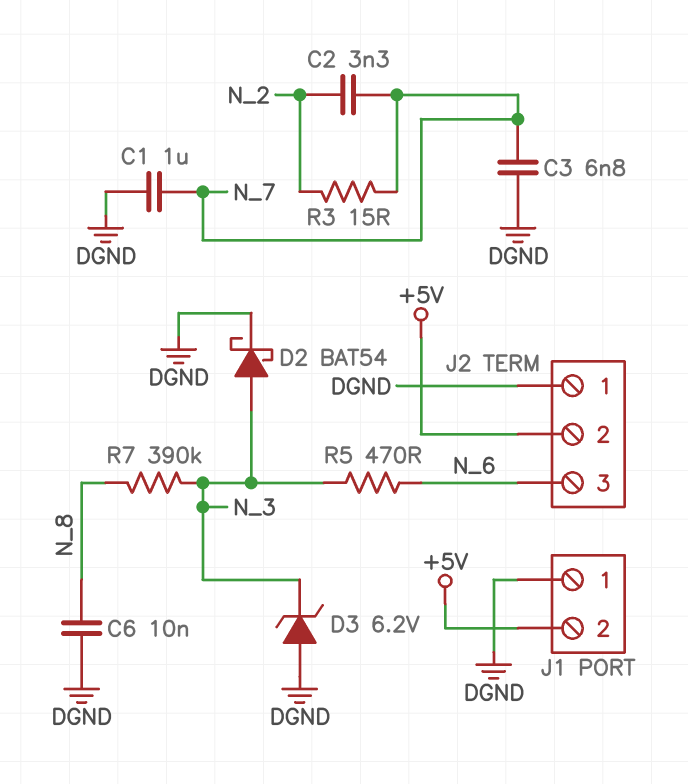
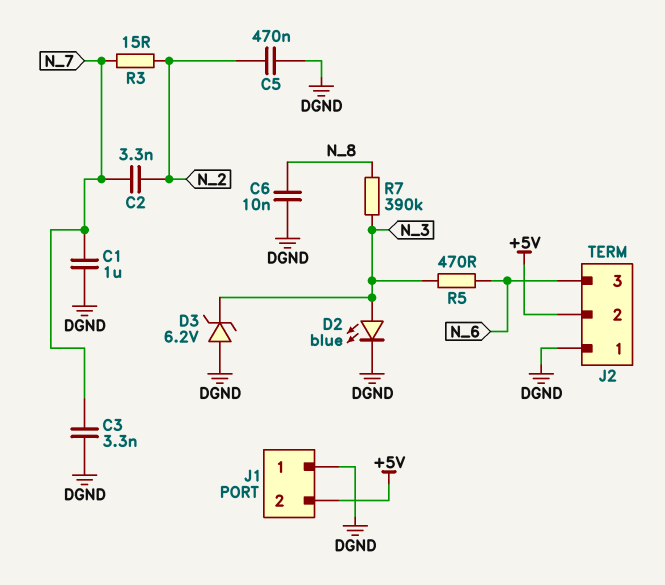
C3: 6.8nF (DGND, N_7) -> 3.3nF (DGND, N_7)
C5: none -> 470nF (DGND, N_2)
D2: schottky BAT54 (A N_3, K DGND) -> LED blue (A N_3, K DGND)

